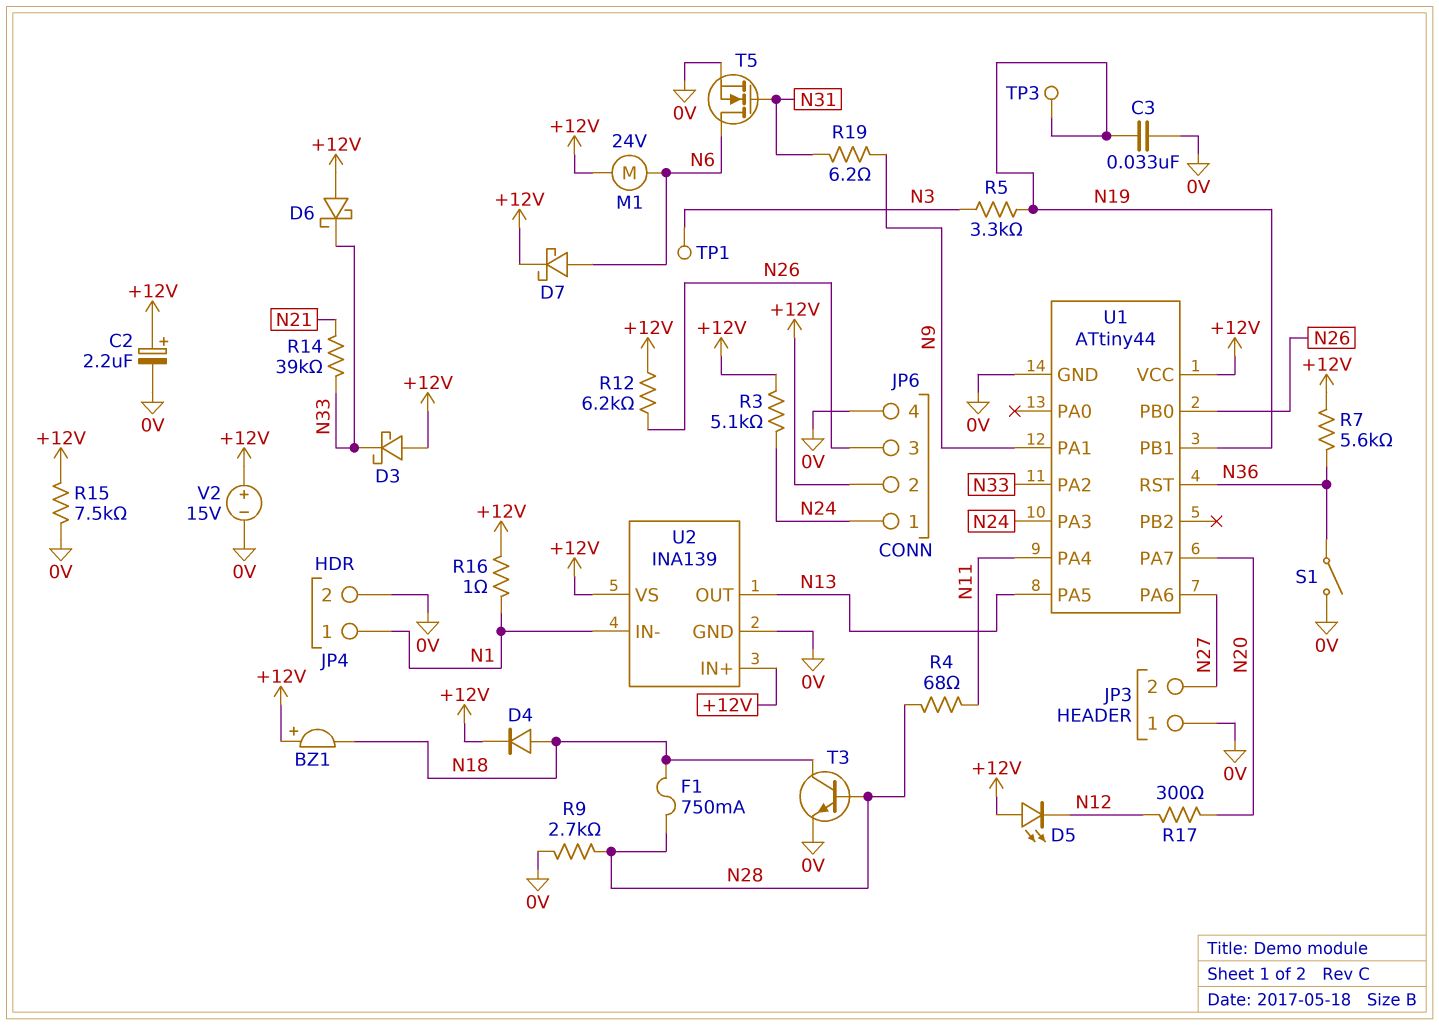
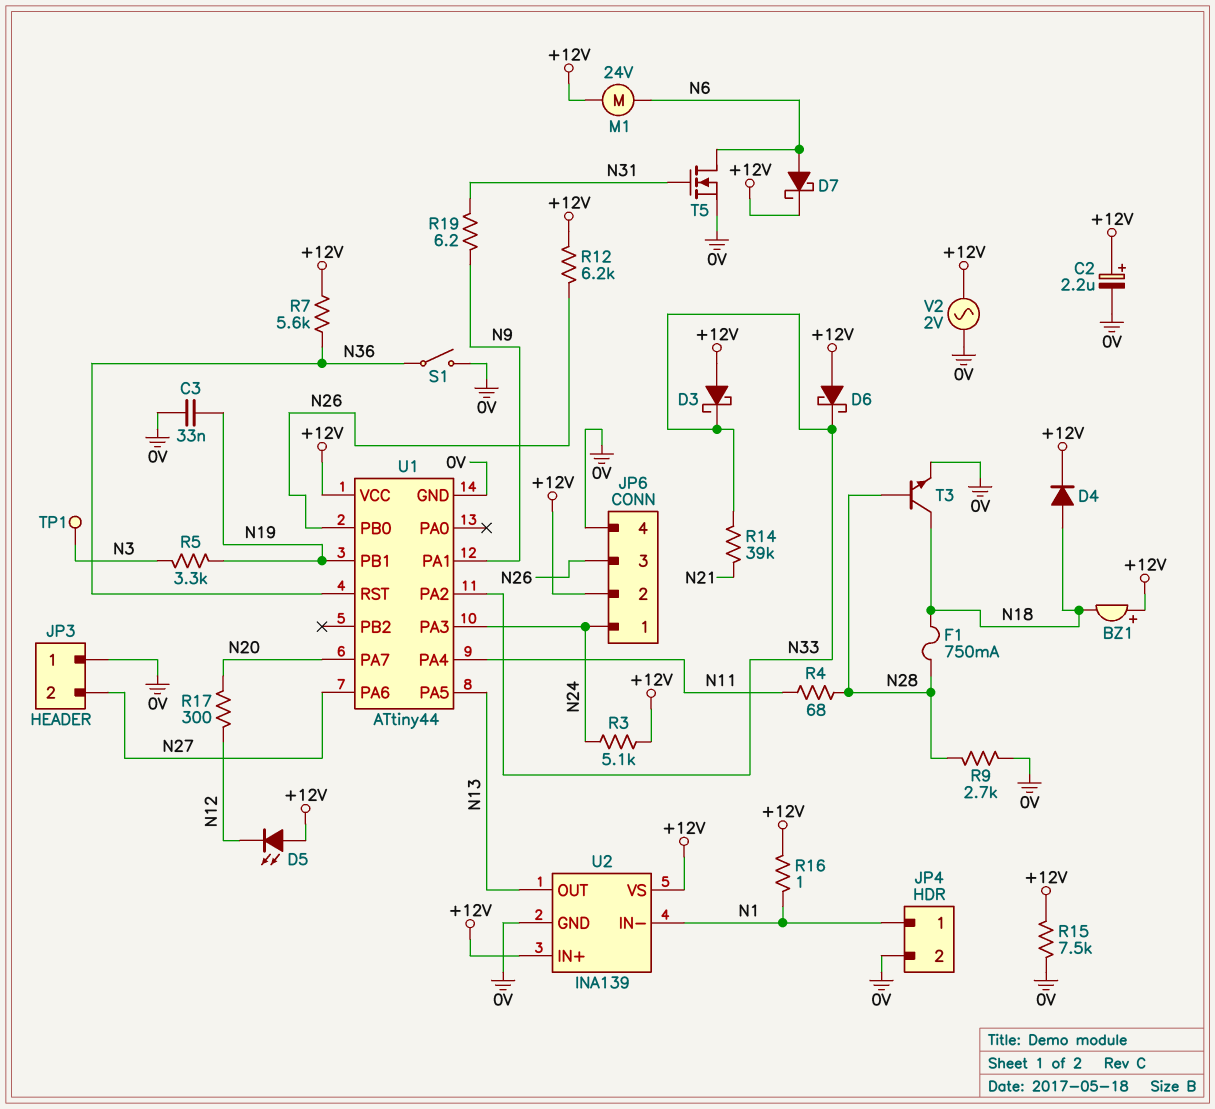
TP3: test point (N19) -> none
V2: 15V (plus +12V, minus 0V) -> AC 2V (+12V, 0V)

